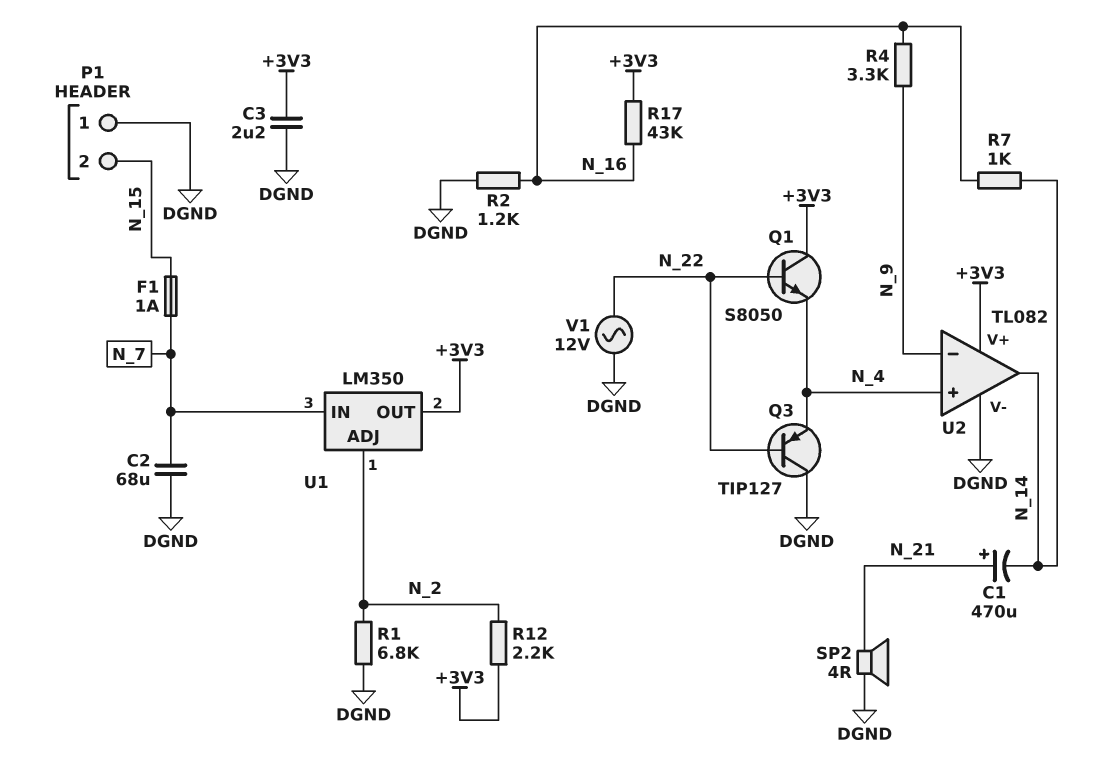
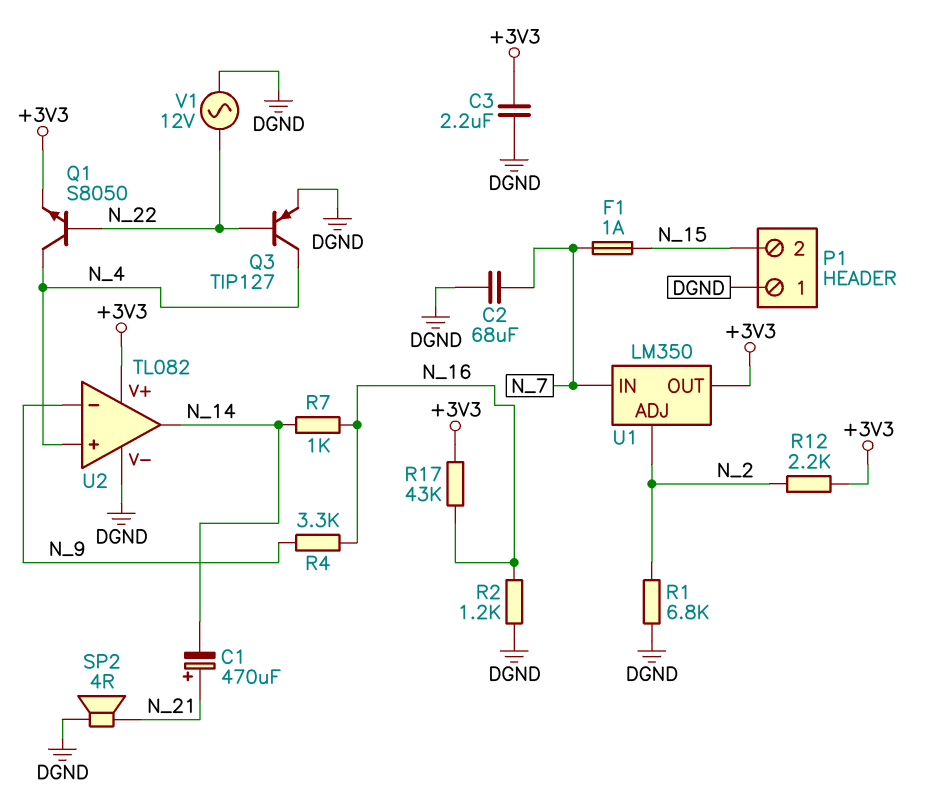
Q1: NPN S8050 (B N_22, C +3V3, E N_4) -> NPN S8050 (B N_22, C N_4, E +3V3)
Q3: PNP TIP127 (B N_22, C DGND, E N_4) -> PNP TIP127 (B N_22, C N_4, E DGND)

